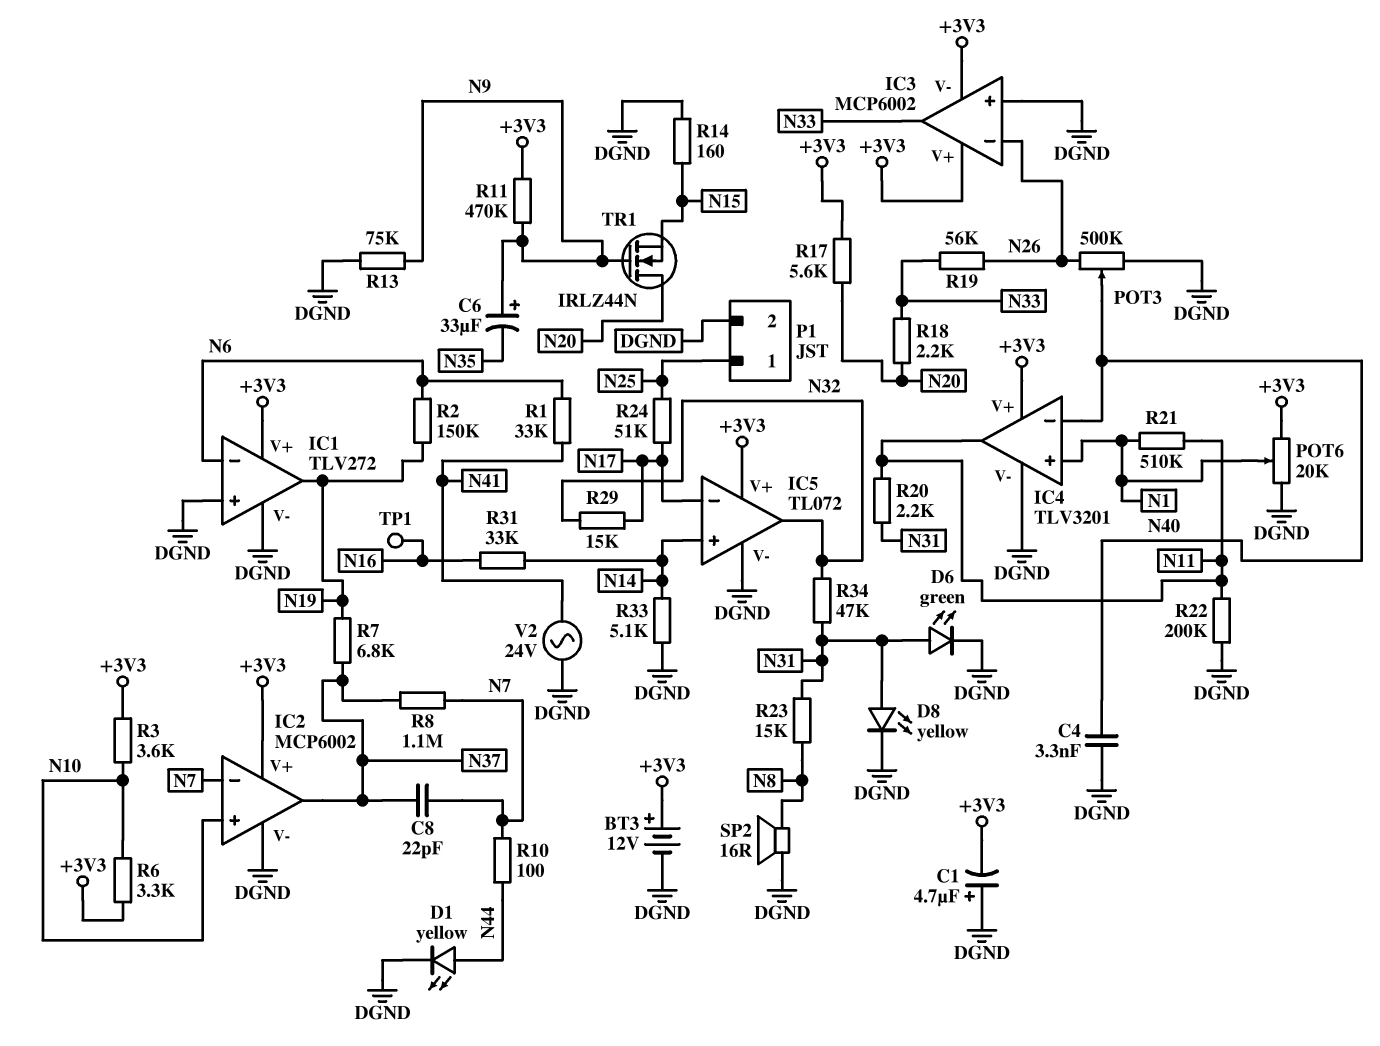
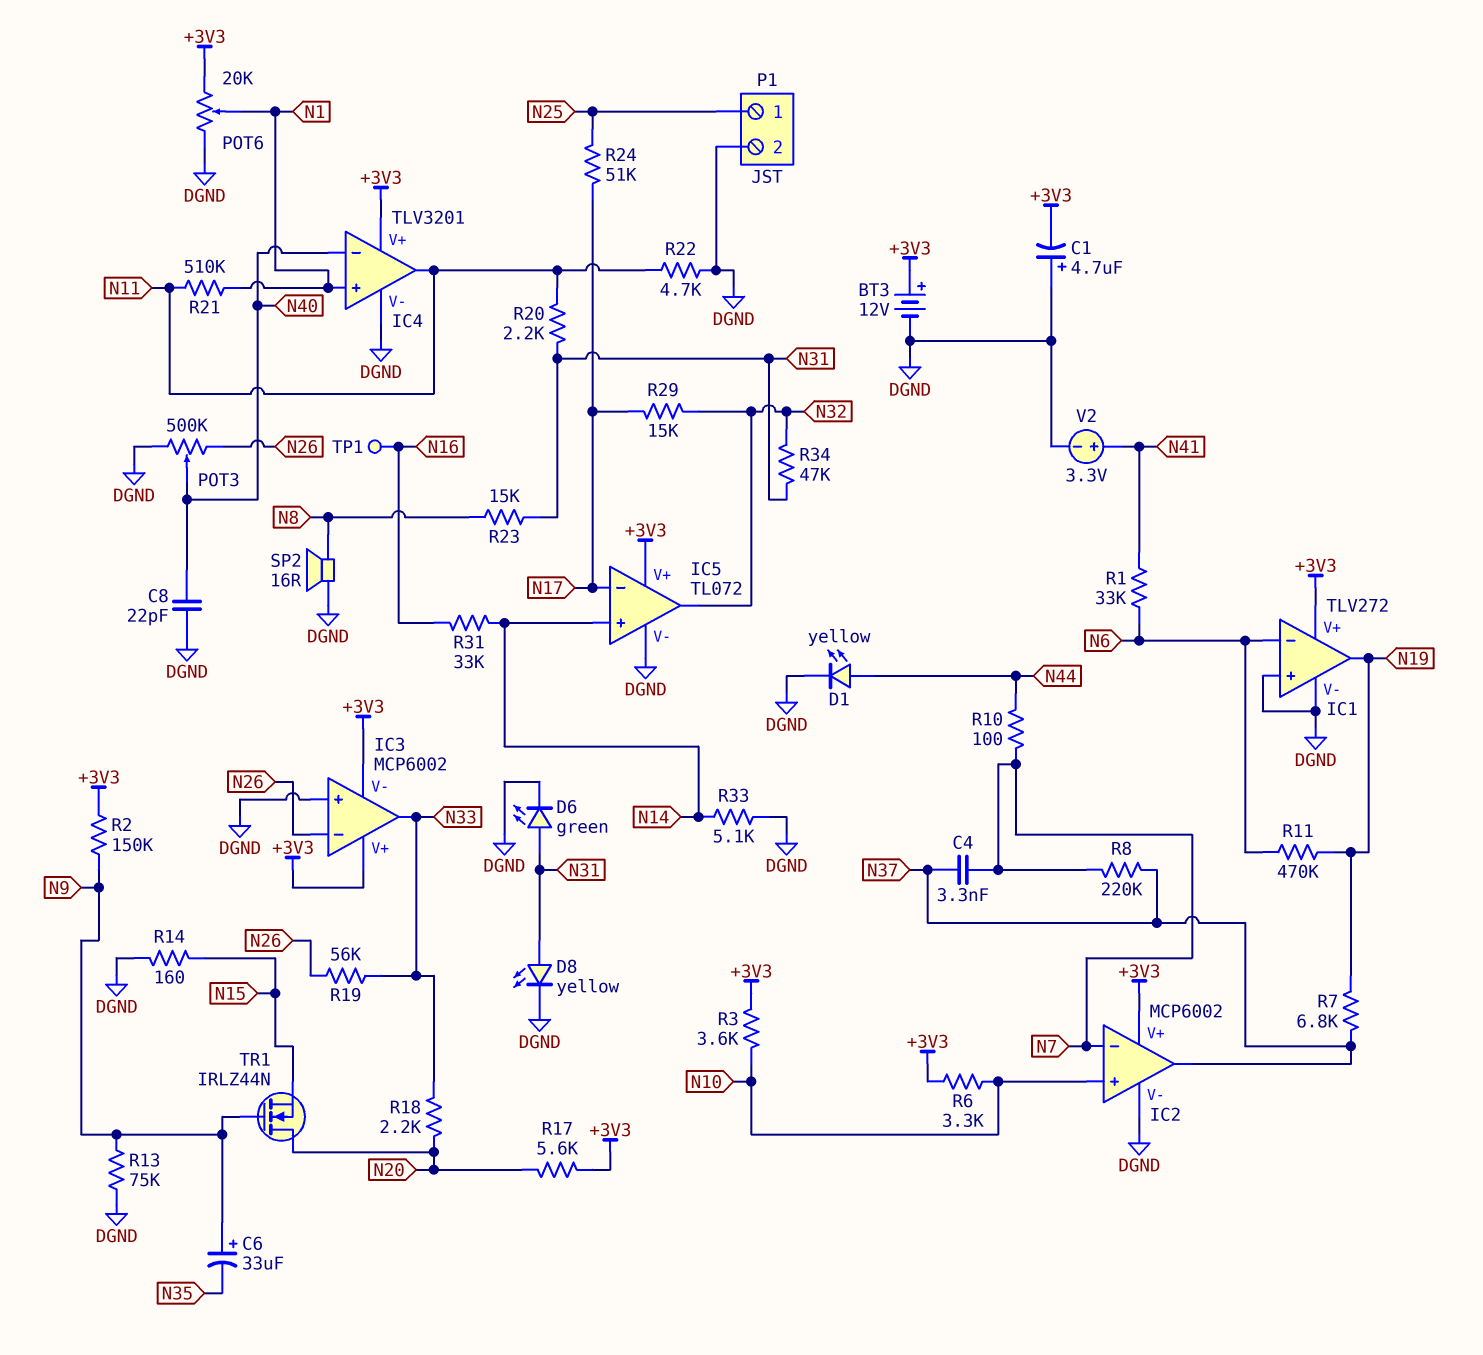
C4: 3.3nF (DGND, N40) -> 3.3nF (N7, N37)
C8: 22pF (N7, N37) -> 22pF (DGND, N40)
R2: 150k (N6, N19) -> 150k (+3V3, N9)
R8: 1.1M (N7, N37) -> 220k (N7, N37)
R11: 470k (+3V3, N9) -> 470k (N6, N19)
R22: 200k (DGND, N11) -> 4.7k (DGND, N11)
V2: AC 24V (DGND, N41) -> 3.3V (plus N41, minus DGND)

